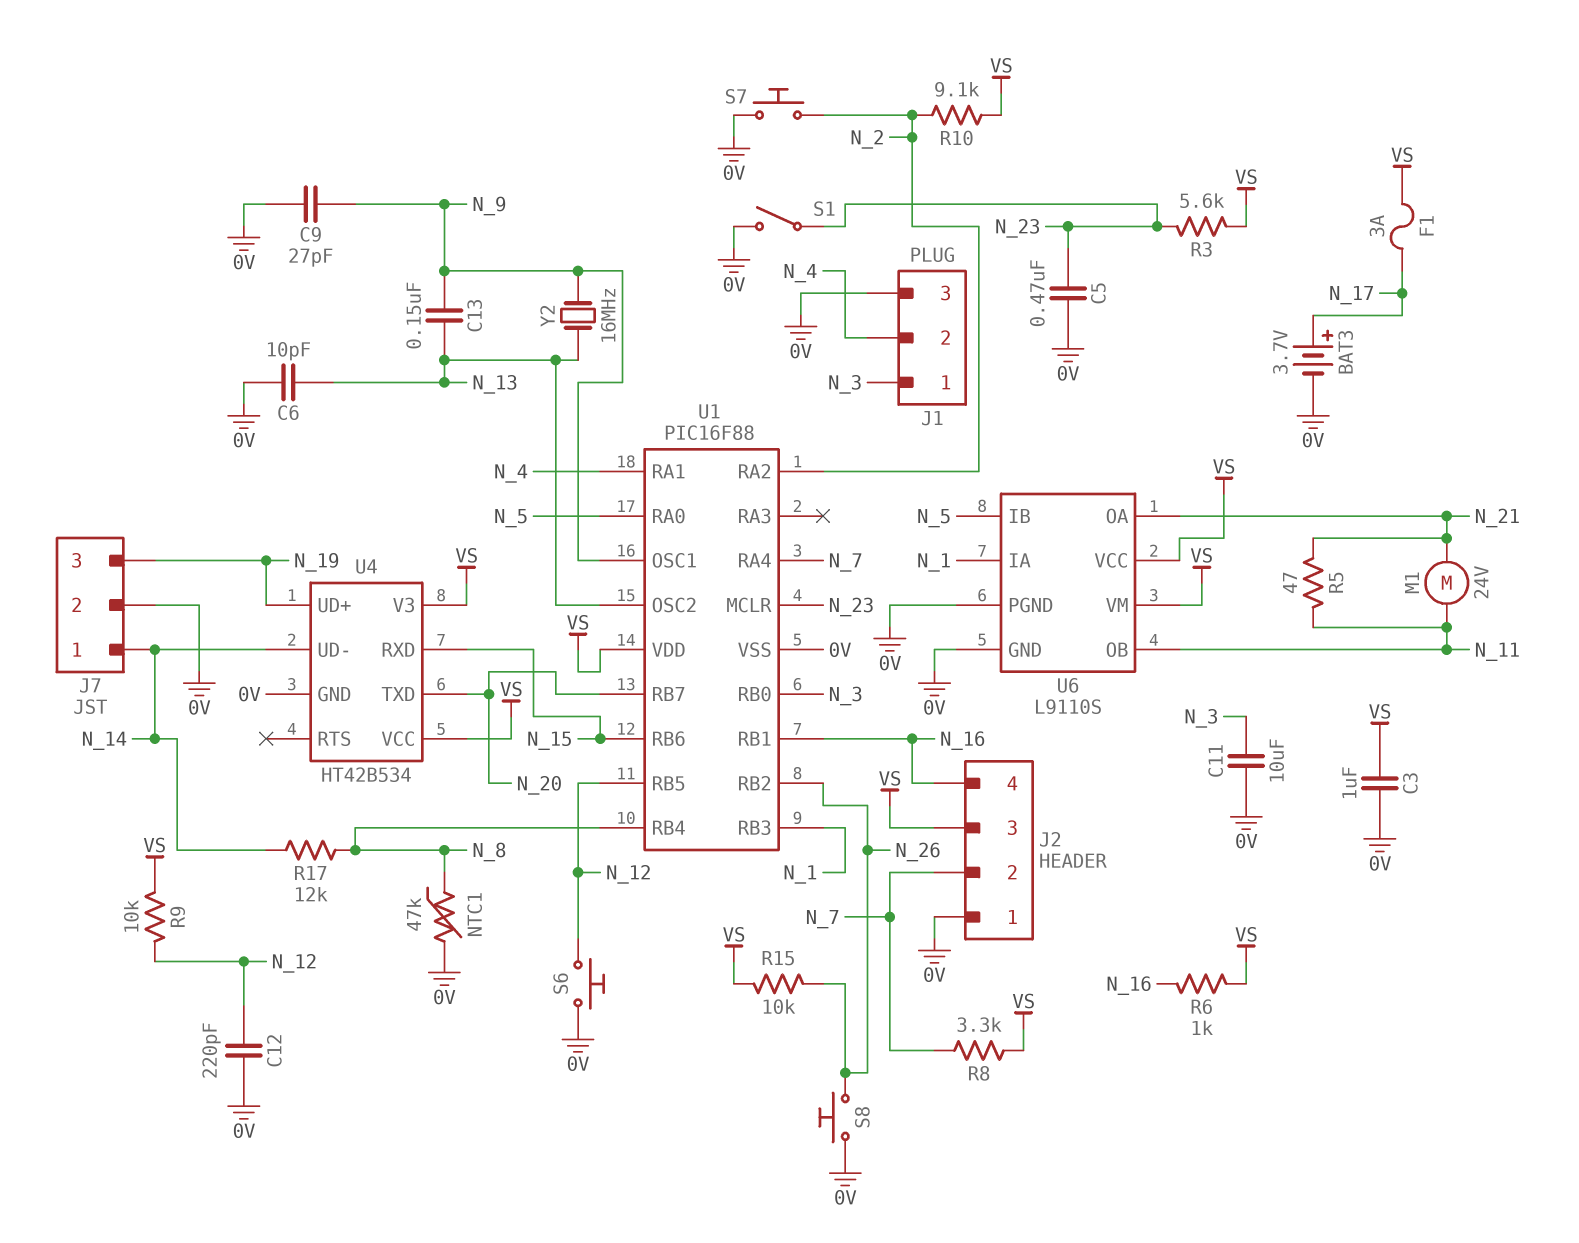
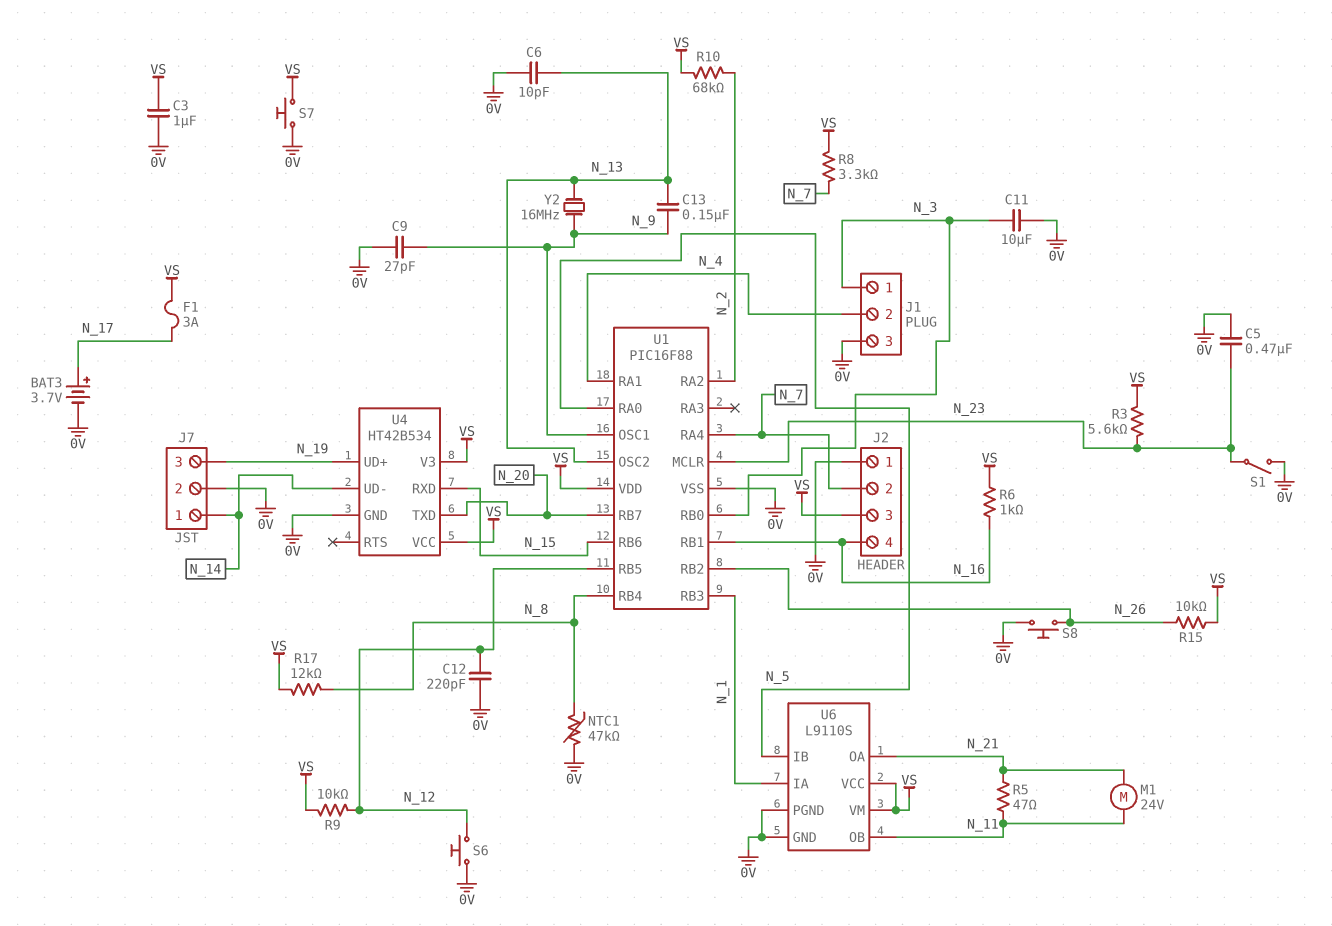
R10: 9.1k (N_2, VS) -> 68k (N_2, VS)
R17: 12k (N_8, N_14) -> 12k (N_8, VS)
S7: button (0V, N_2) -> button (0V, VS)

